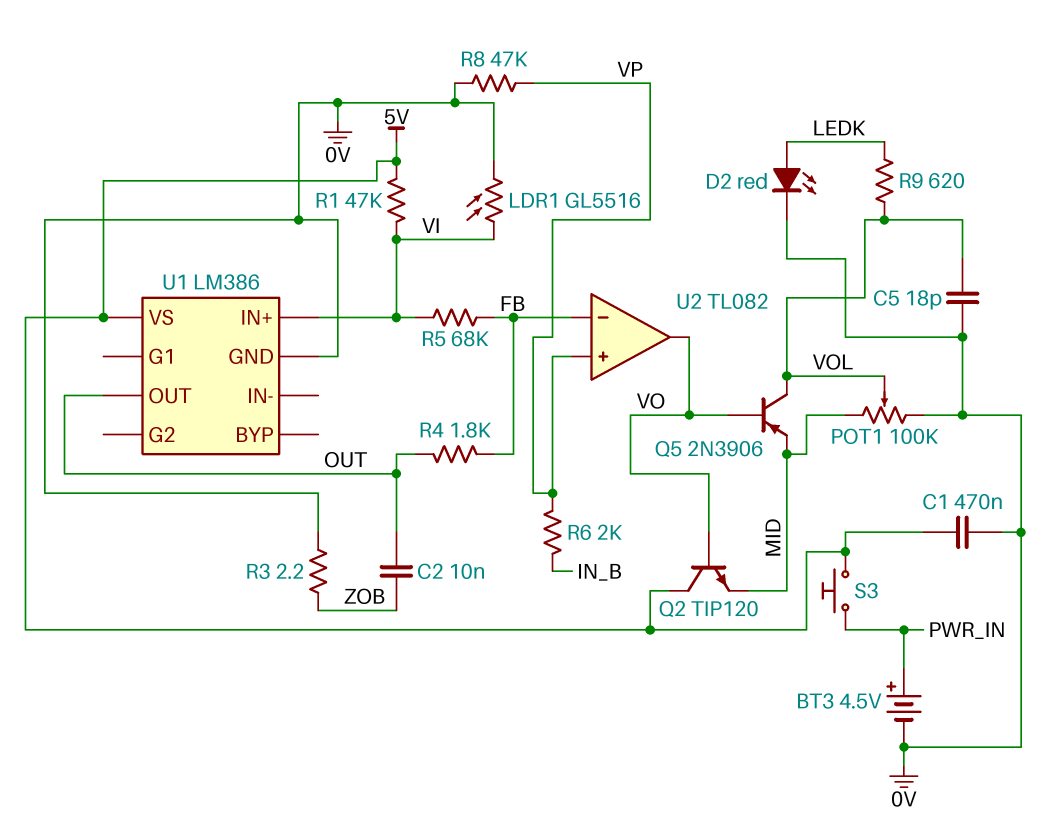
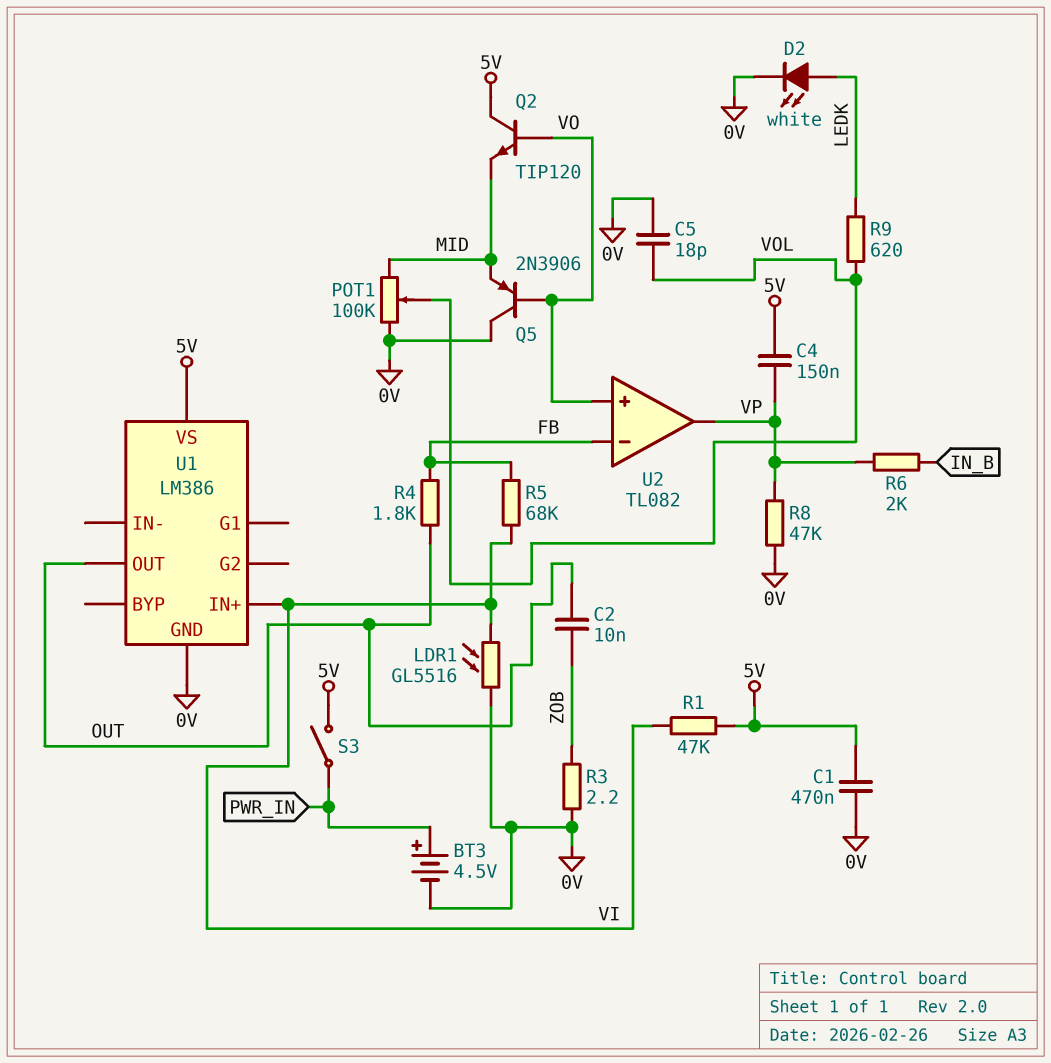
C4: none -> 150nF (5V, VP)
D2: LED red (A LEDK, K 0V) -> LED white (A LEDK, K 0V)
Q5: PNP 2N3906 (B VO, C VOL, E MID) -> PNP 2N3906 (B VO, C 0V, E MID)
S3: button (5V, PWR_IN) -> switch (5V, PWR_IN)
U2 pin in+: VP -> VO
U2 pin out: VO -> VP

